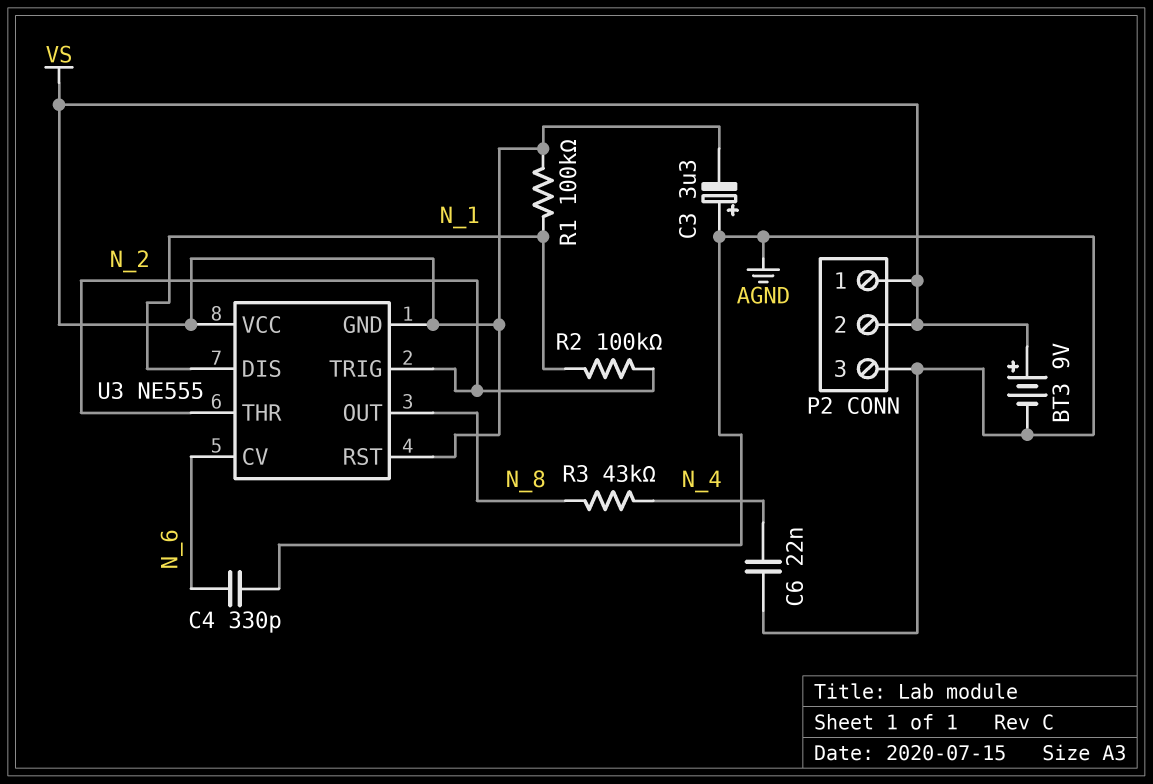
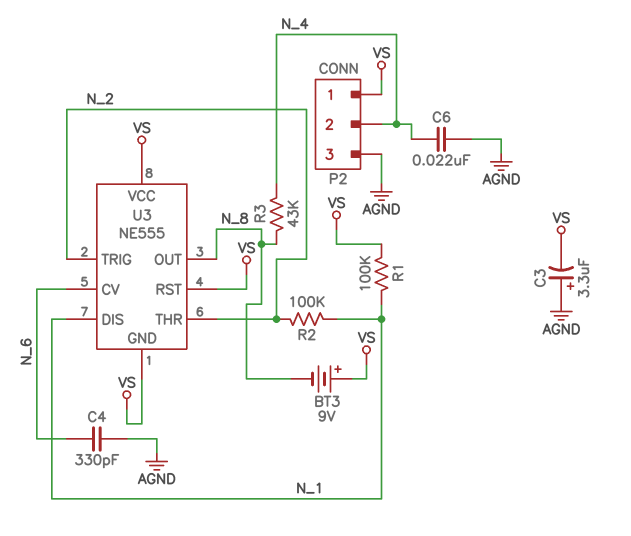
BT3: 9V (plus VS, minus AGND) -> 9V (plus VS, minus N_8)
P2 pin 2: VS -> N_4

